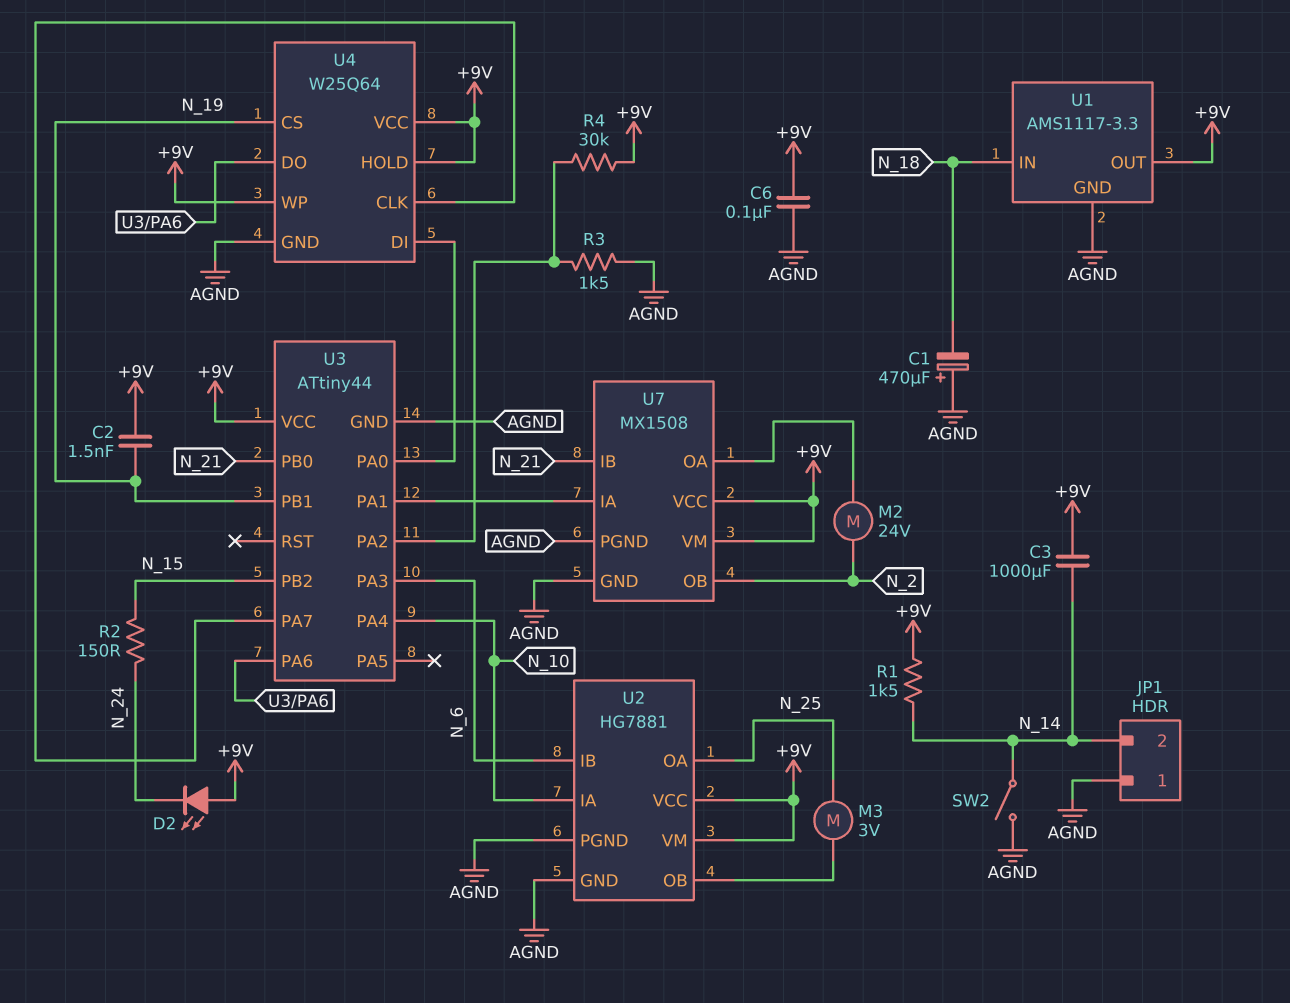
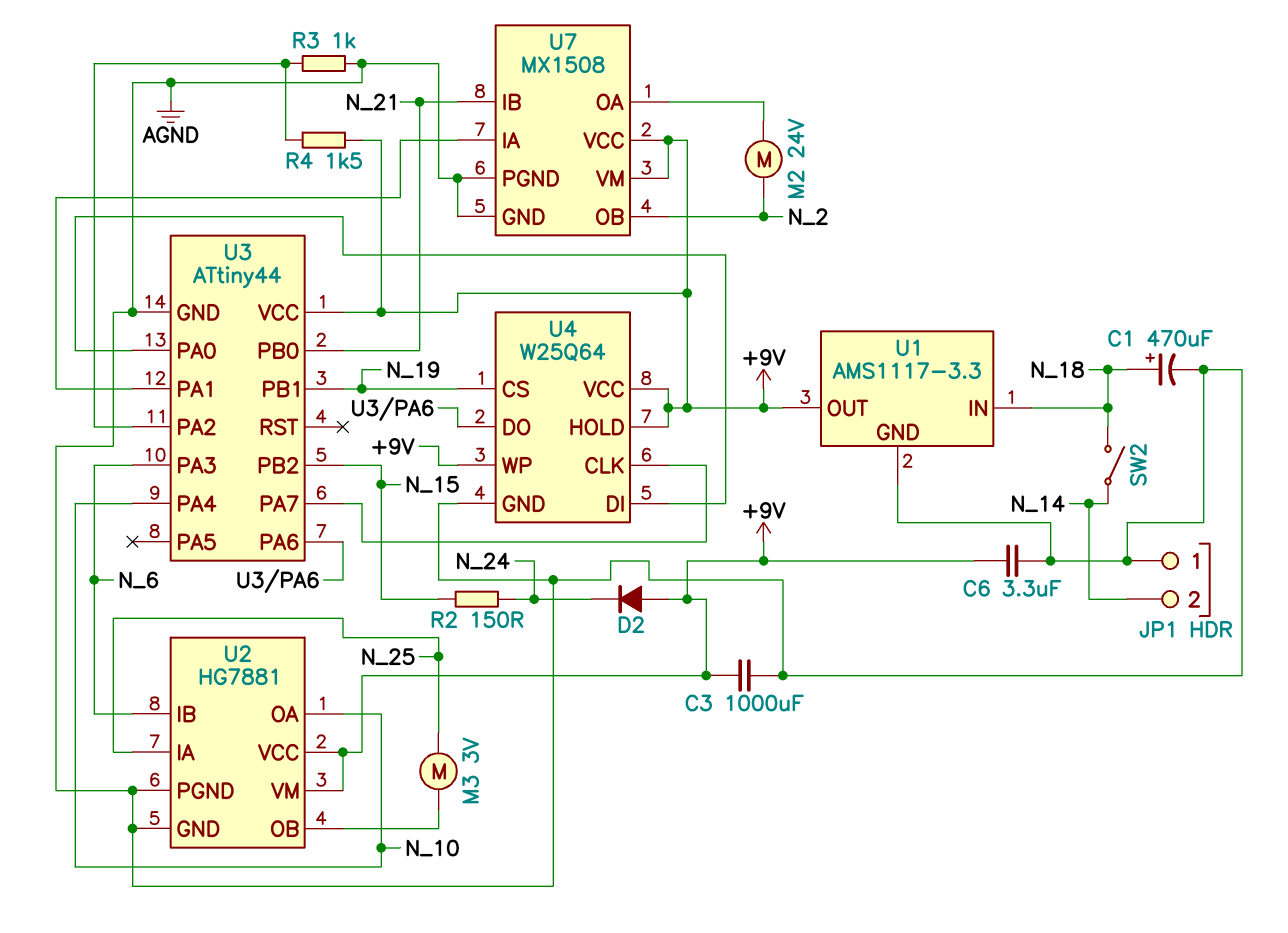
C1: 470uF (plus AGND, minus N_18) -> 470uF (plus N_18, minus AGND)
C2: 1.5nF (+9V, N_19) -> none
C3: 1000uF (+9V, N_14) -> 1000uF (+9V, AGND)
C6: 100nF (+9V, AGND) -> 3.3uF (+9V, AGND)
D2: LED (A +9V, K N_24) -> diode (A +9V, K N_24)
R1: 1.5k (+9V, N_14) -> none
R3: 1.5k (AGND, U3/PA2) -> 1k (AGND, U3/PA2)
R4: 30k (+9V, U3/PA2) -> 1.5k (+9V, U3/PA2)
SW2: switch (AGND, N_14) -> switch (N_14, N_18)
U2 pin IA: N_10 -> N_25
U2 pin OA: N_25 -> N_10

